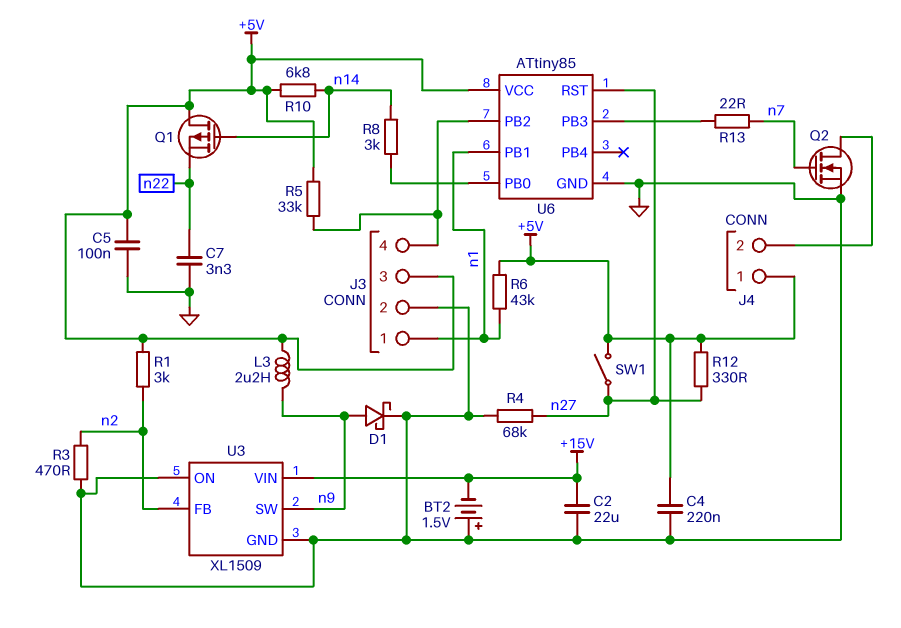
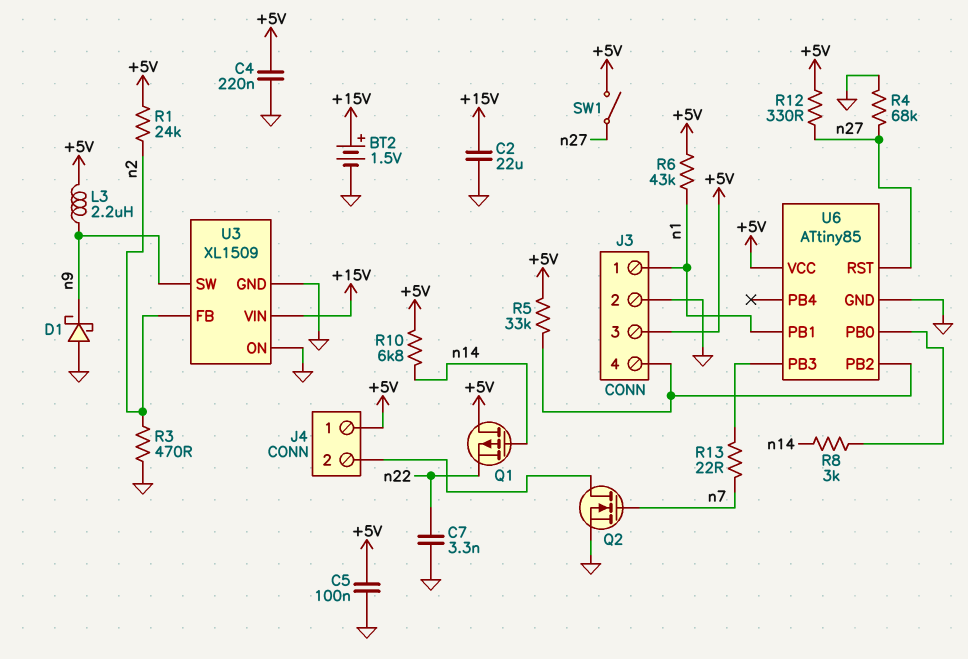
BT2: 1.5V (plus GND, minus +15V) -> 1.5V (plus +15V, minus GND)
D1: schottky (A n9, K GND) -> schottky (A GND, K n9)
R1: 3k (+5V, n2) -> 24k (+5V, n2)

